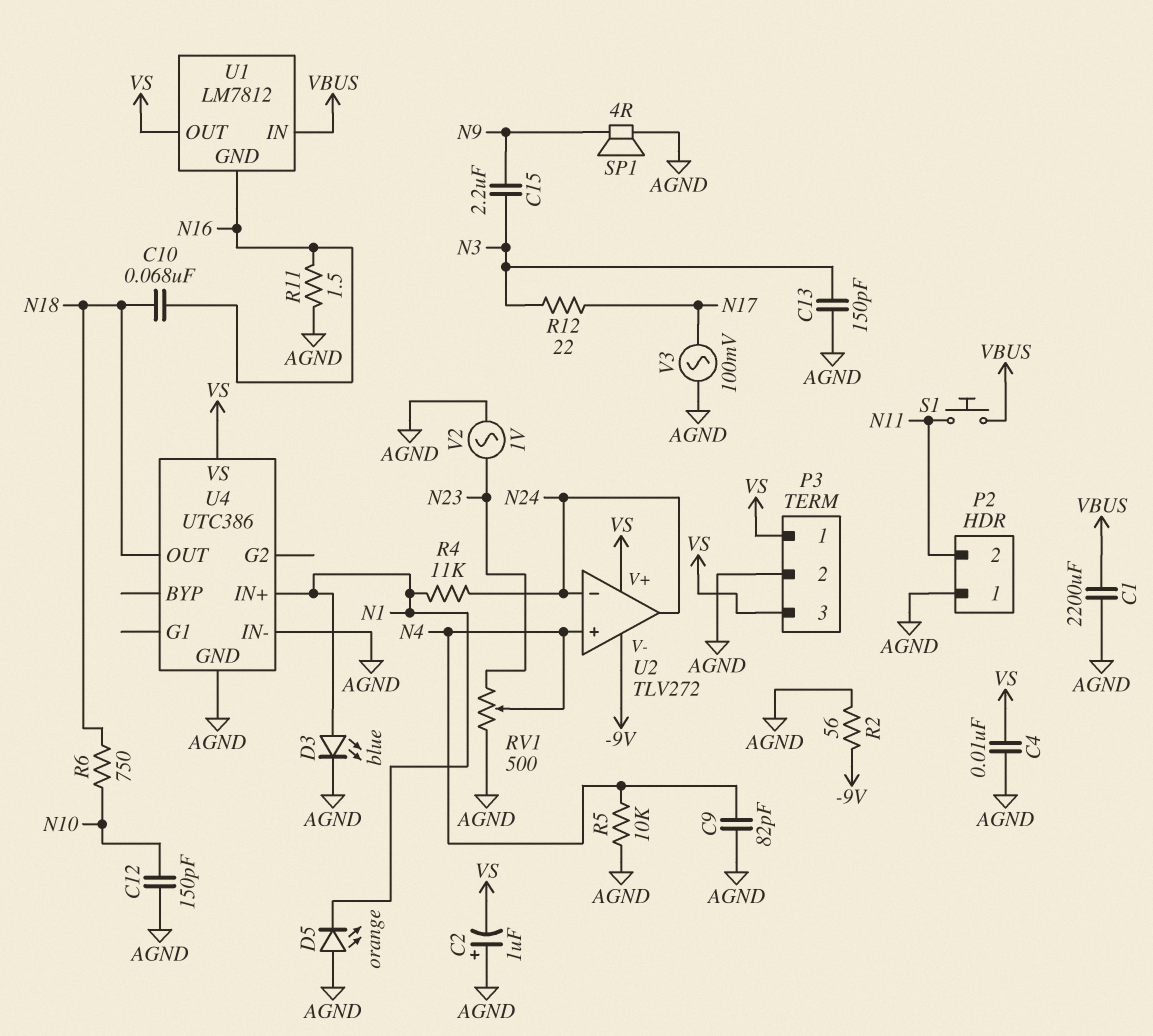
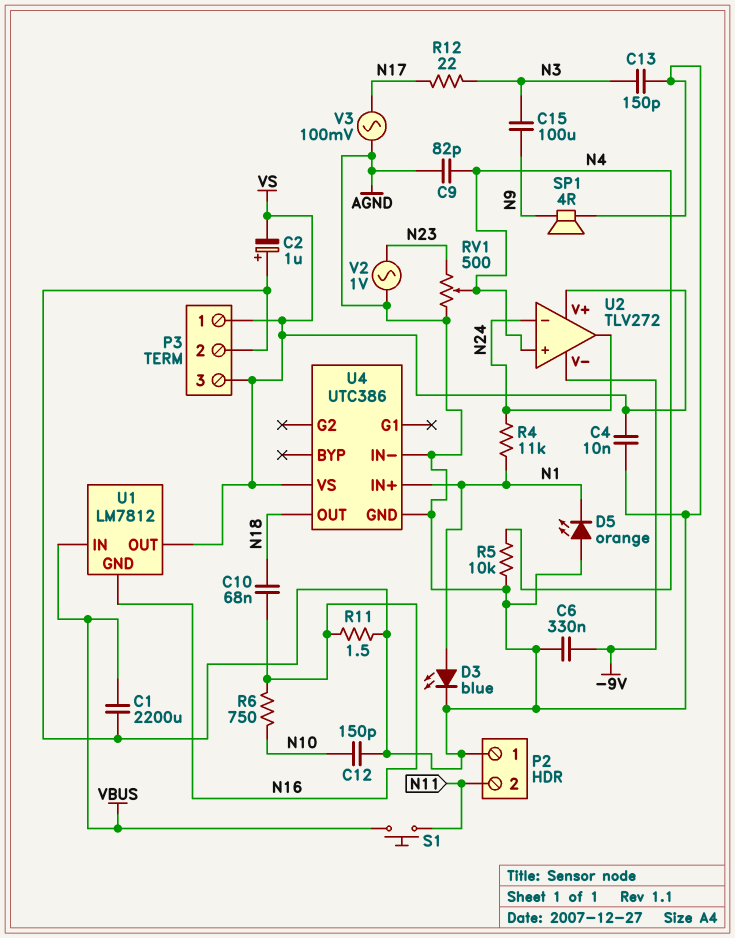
C6: none -> 330nF (-9V, AGND)
C15: 2.2uF (N3, N9) -> 100uF (N3, N9)
R2: 56 (-9V, AGND) -> none
R6: 750 (N10, N18) -> 750 (N10, N16)

